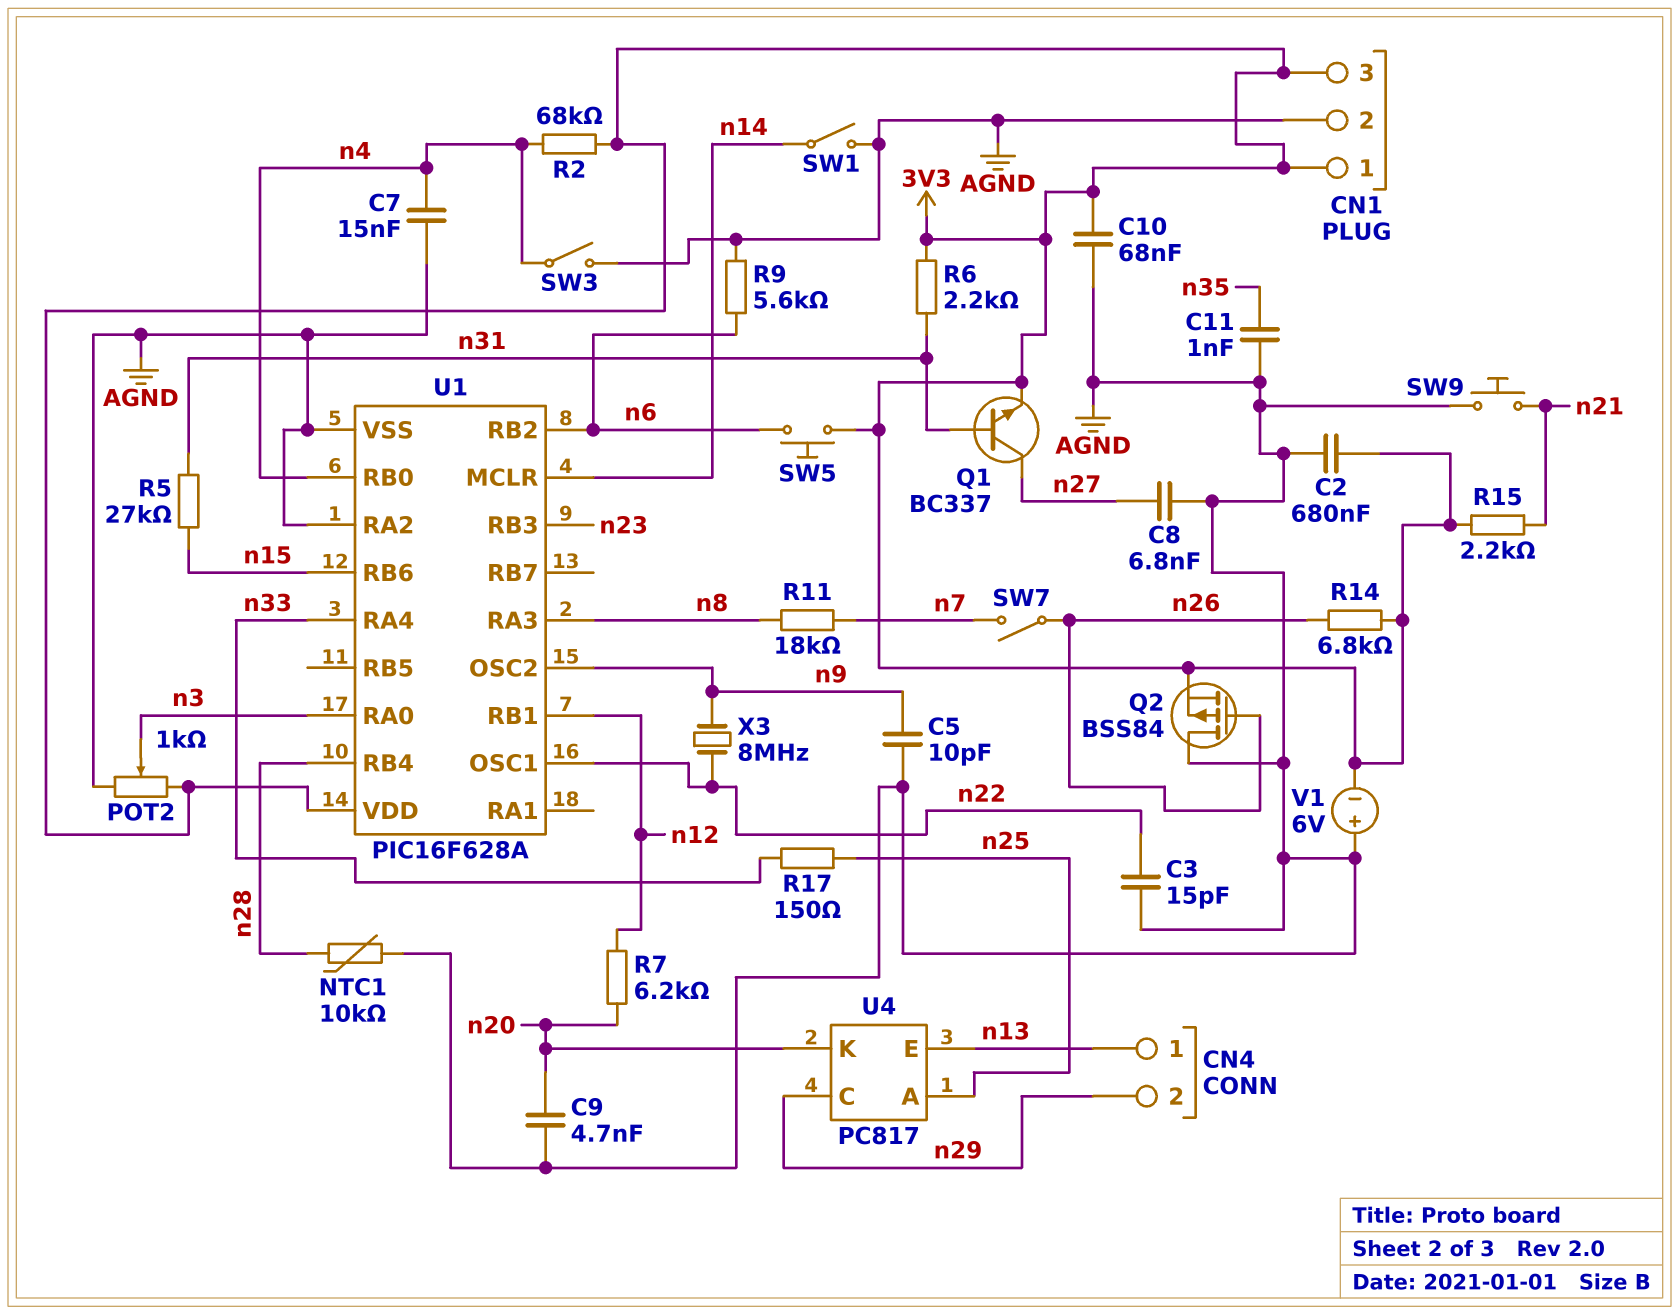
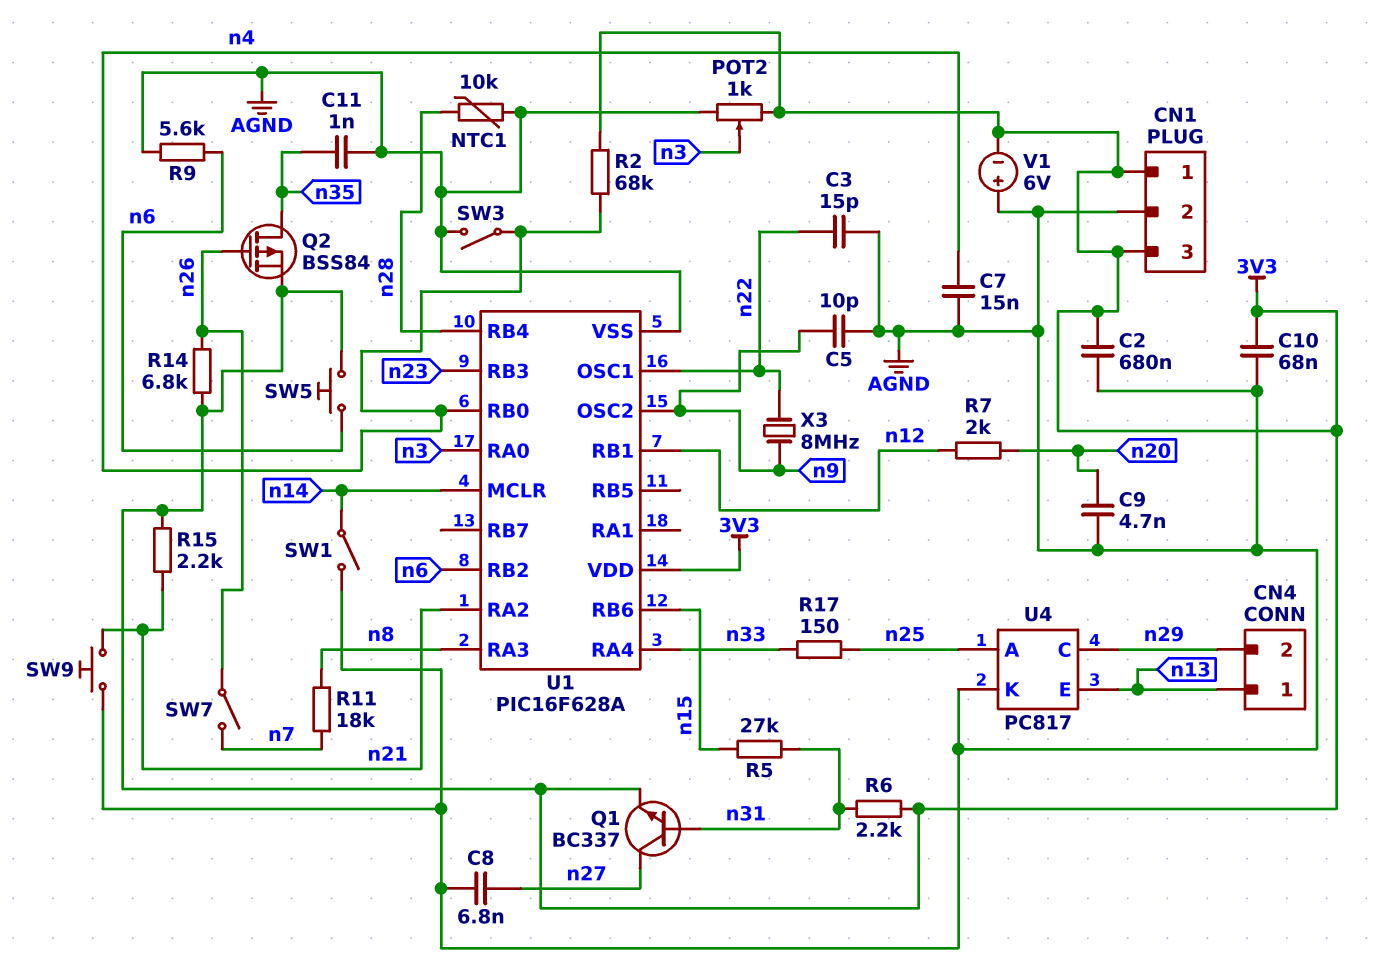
Q2: PMOS BSS84 (G n26, D AGND, S 3V3) -> PMOS BSS84 (G n26, D n35, S 3V3)
R7: 6.2k (n12, n20) -> 2k (n12, n20)
U1 pin RA2: AGND -> n21
U4 pin K: n20 -> AGND

